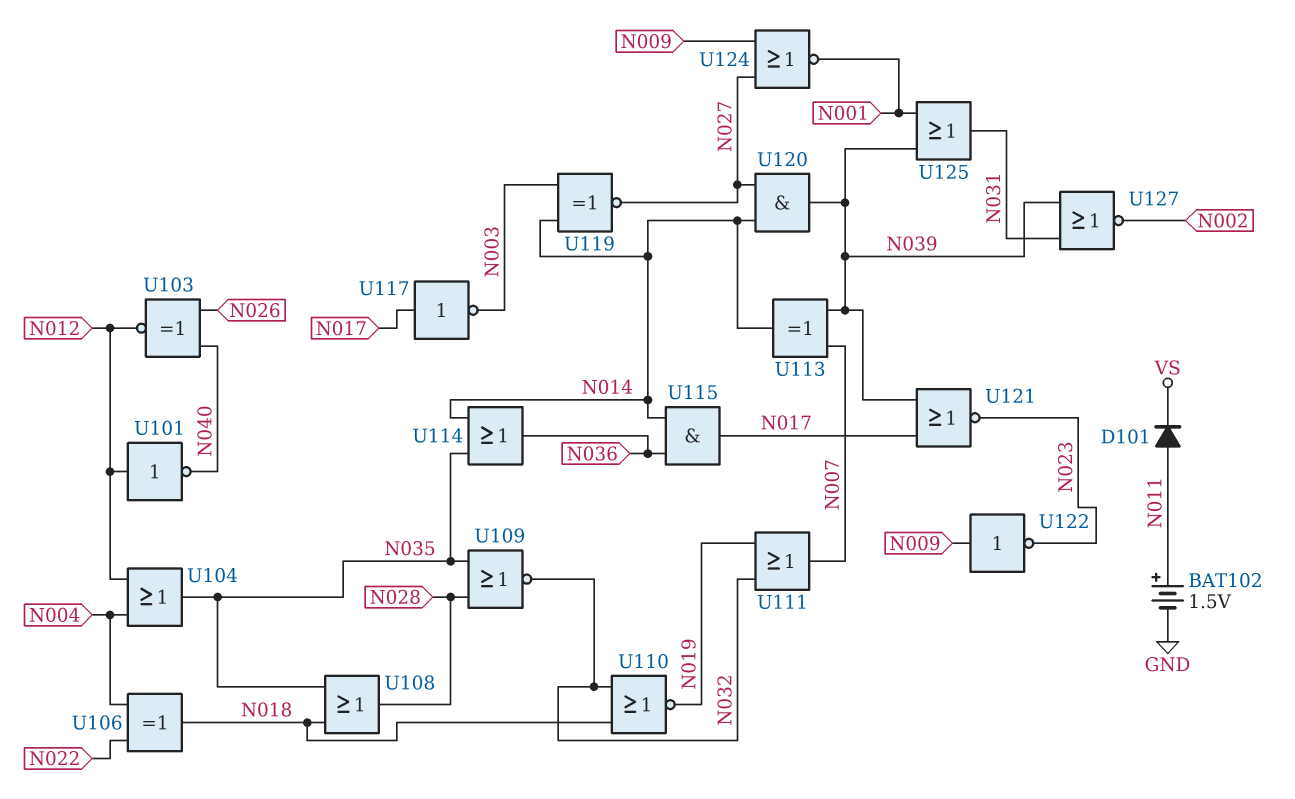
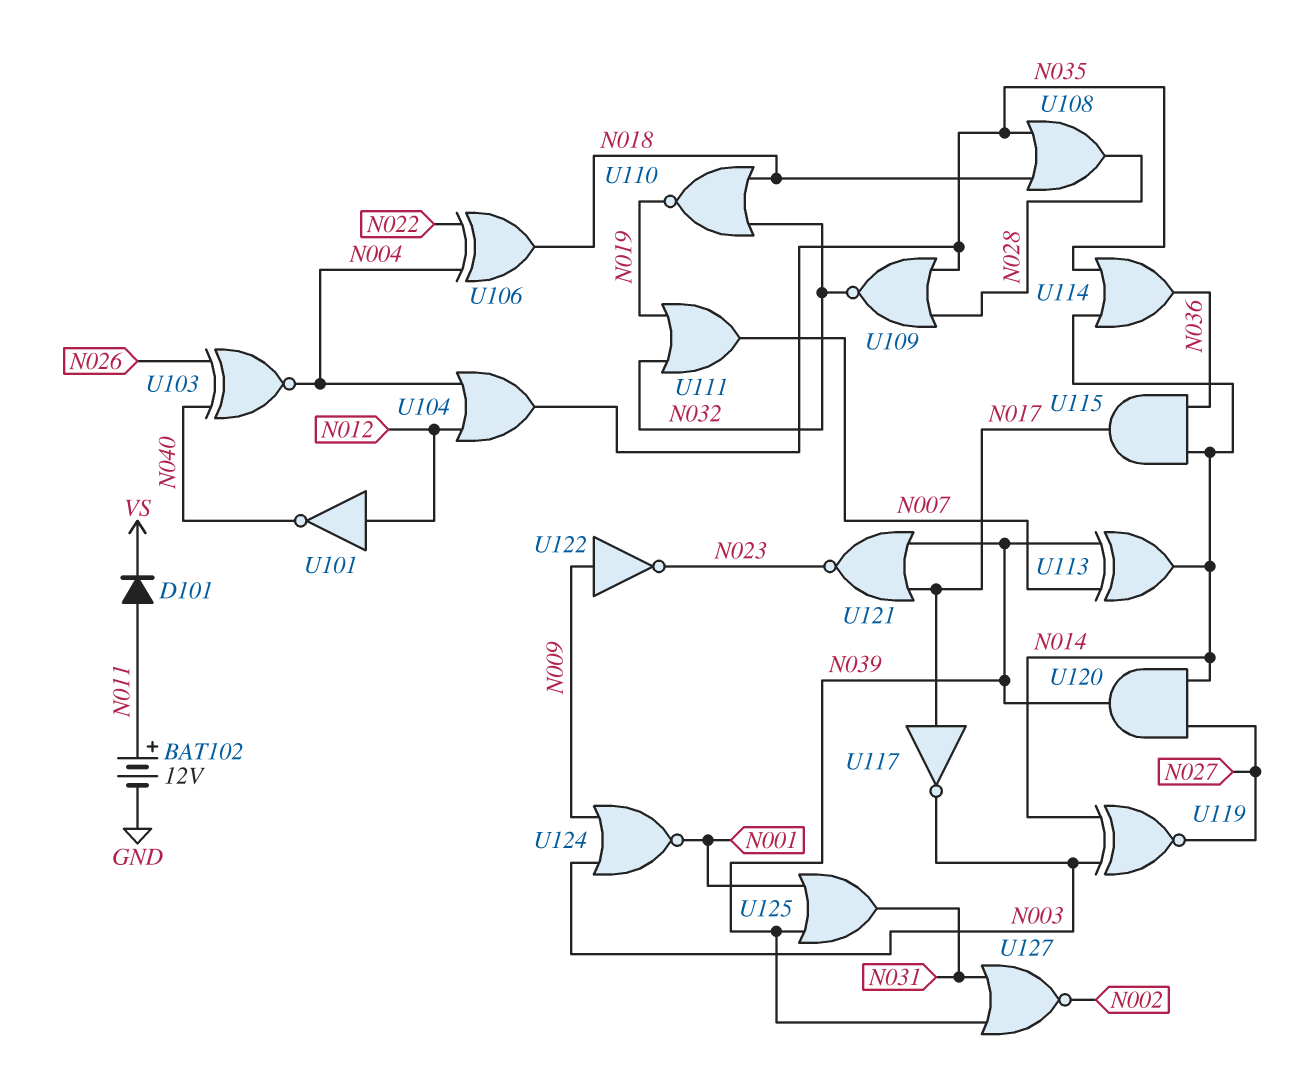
BAT102: 1.5V (plus N011, minus GND) -> 12V (plus N011, minus GND)
U103: XNOR (in N026, in N040, out N012) -> XNOR (in N026, in N040, out N004)
U124: NOR (in N009, in N027, out N001) -> NOR (in N003, in N009, out N001)

